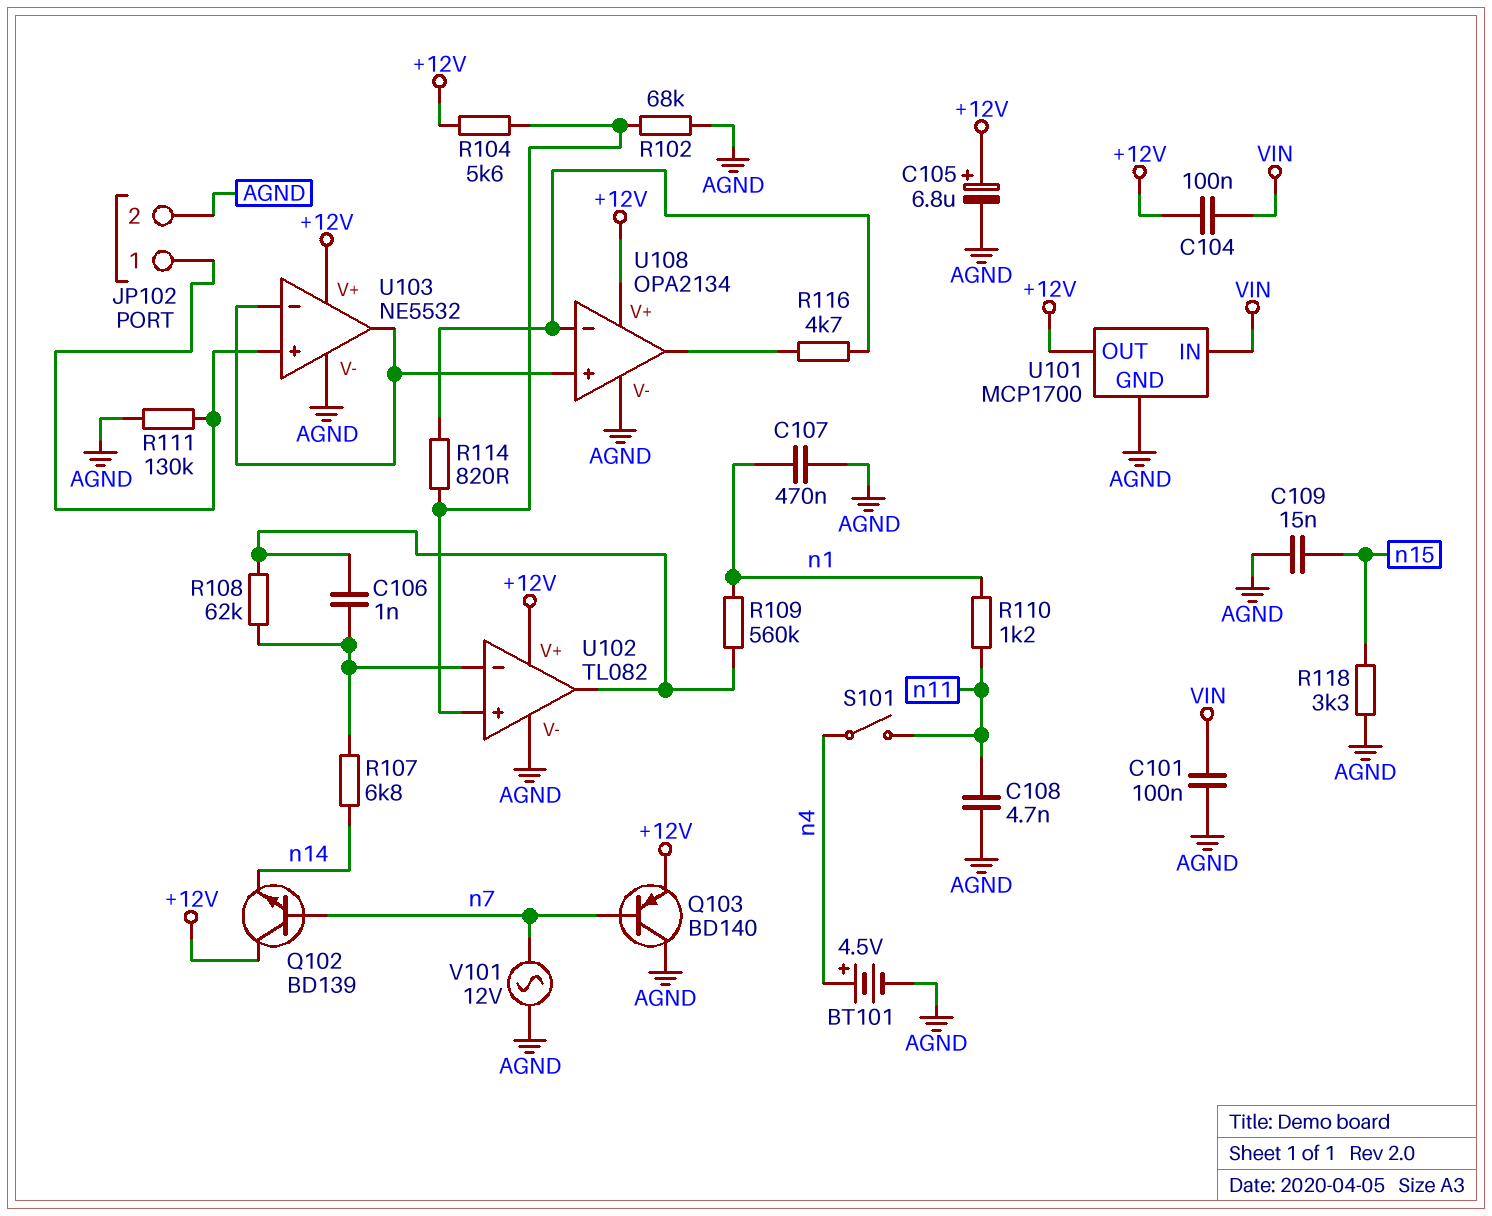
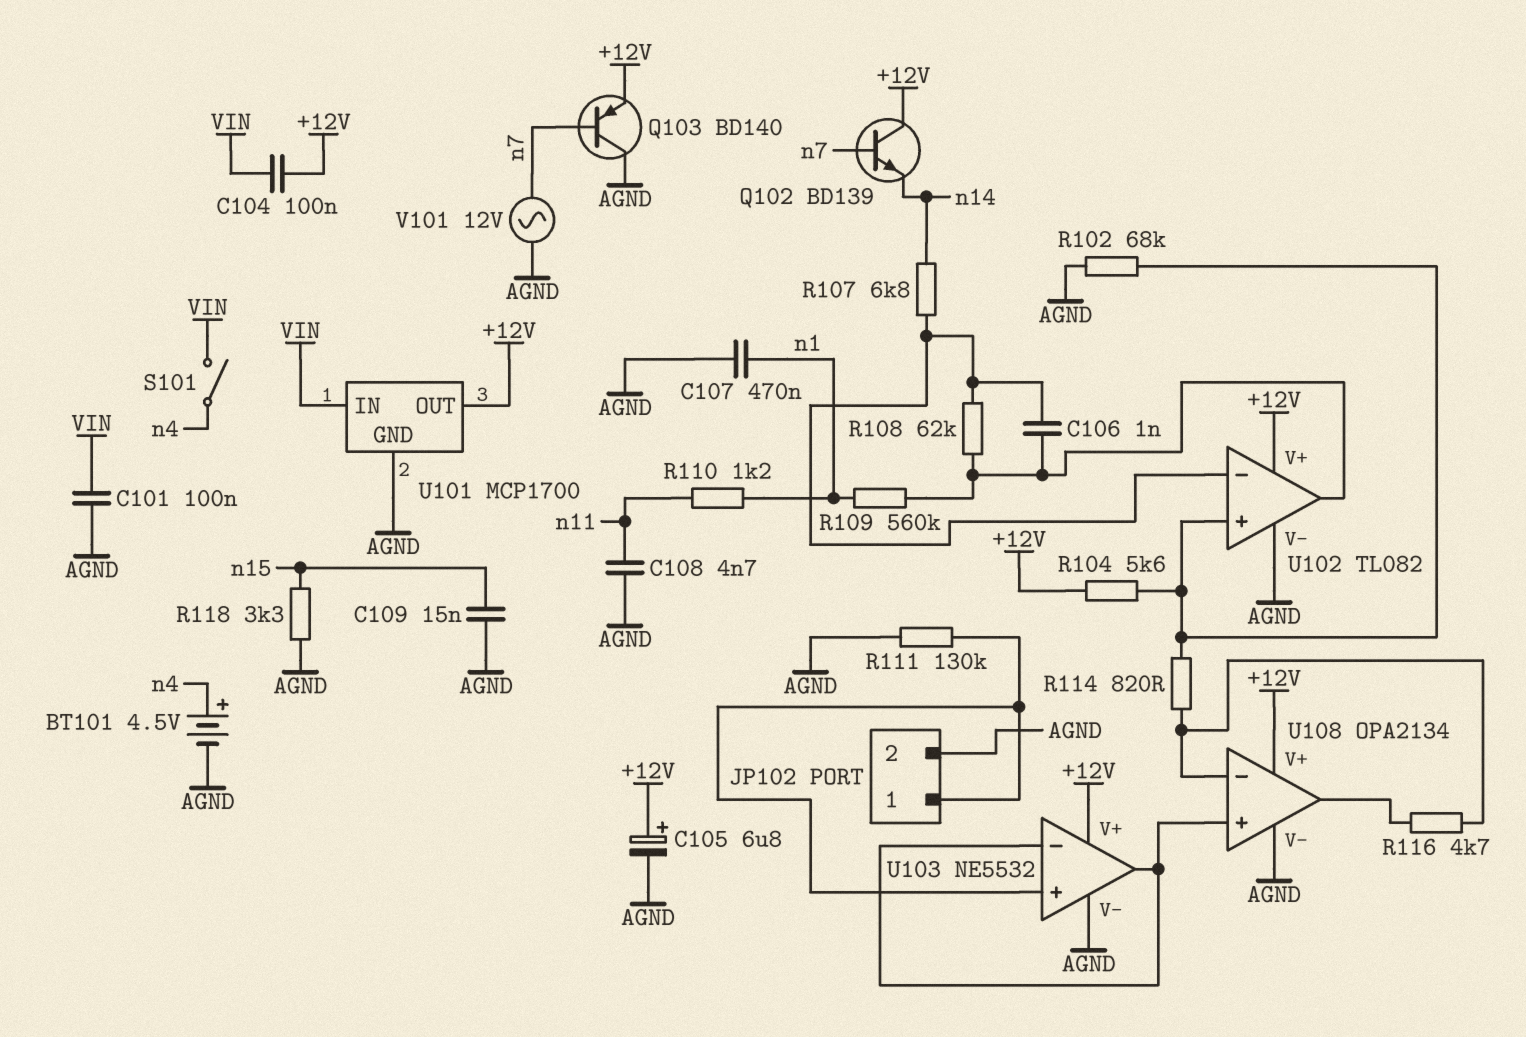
S101: switch (n4, n11) -> switch (VIN, n4)

